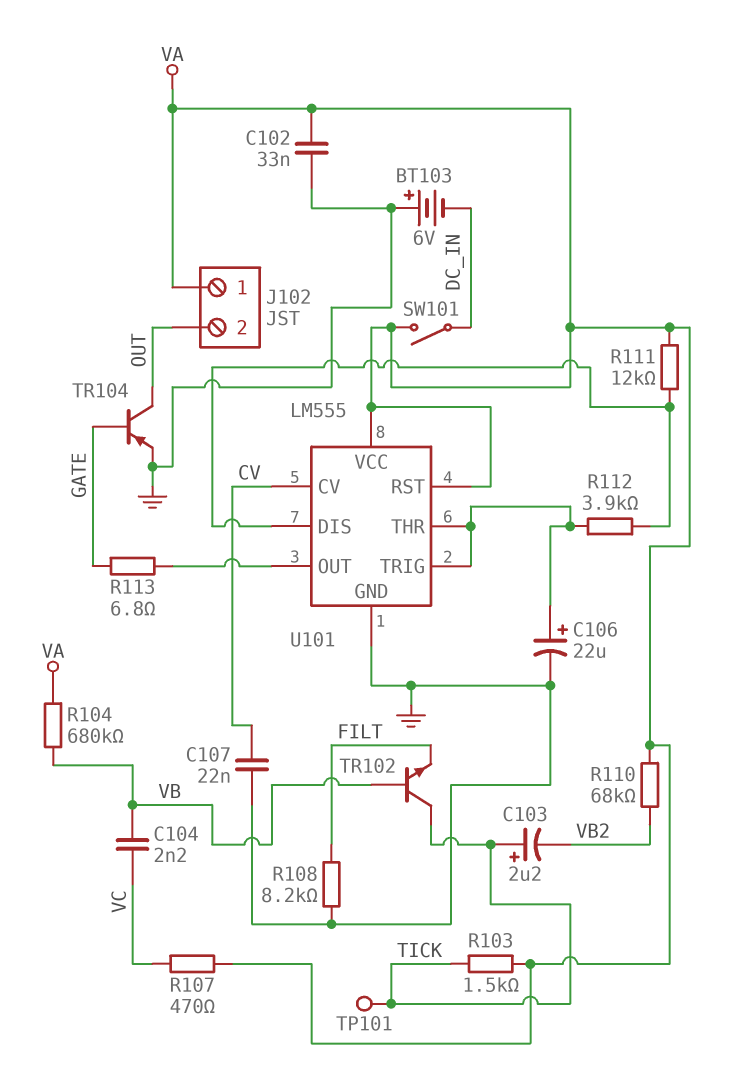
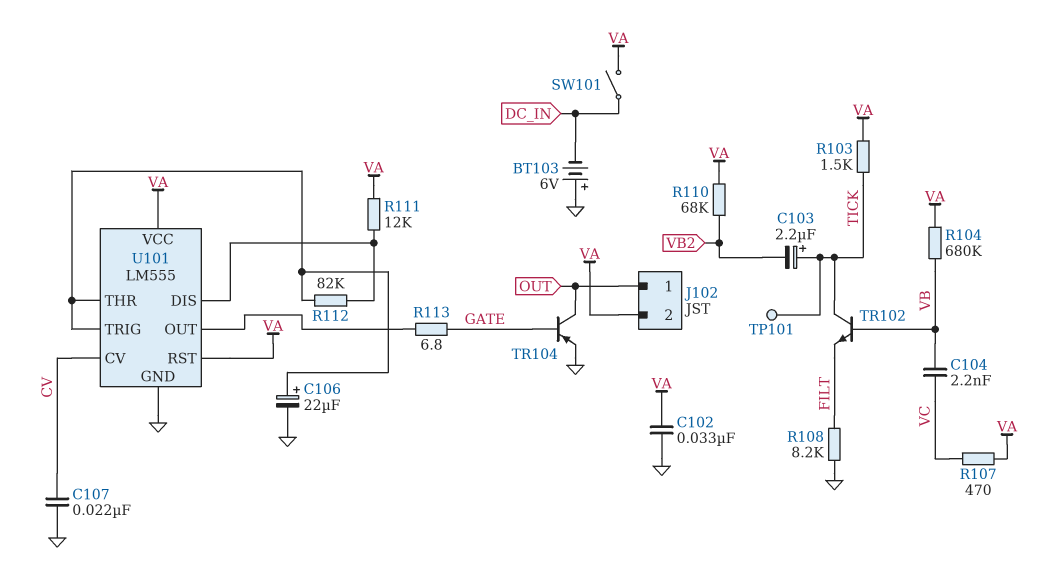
J102 pin 1: VA -> OUT
J102 pin 2: OUT -> VA
R112: 3.9k (U101/DIS, U101/THR) -> 82k (U101/DIS, U101/THR)

